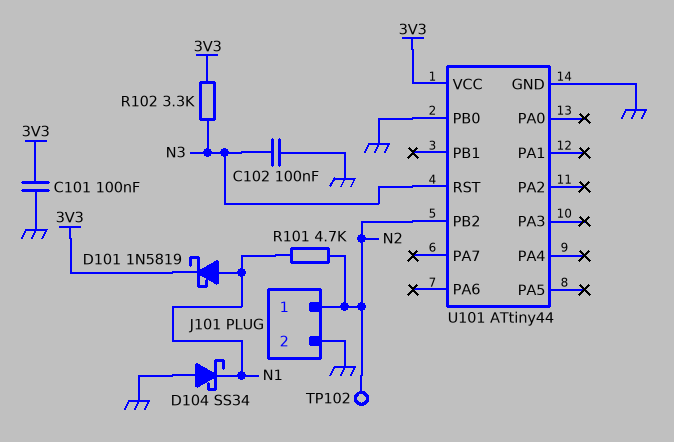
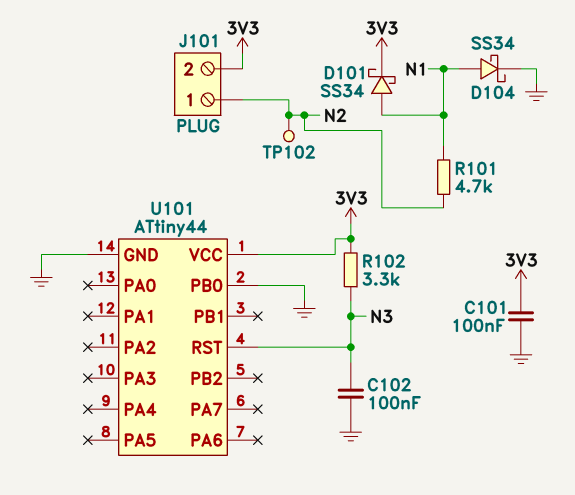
D101: schottky 1N5819 (A N1, K 3V3) -> schottky SS34 (A N1, K 3V3)
D104: schottky SS34 (A GND, K N1) -> schottky SS34 (A N1, K GND)
J101 pin 2: GND -> 3V3
U101 pin PB2: N2 -> none

